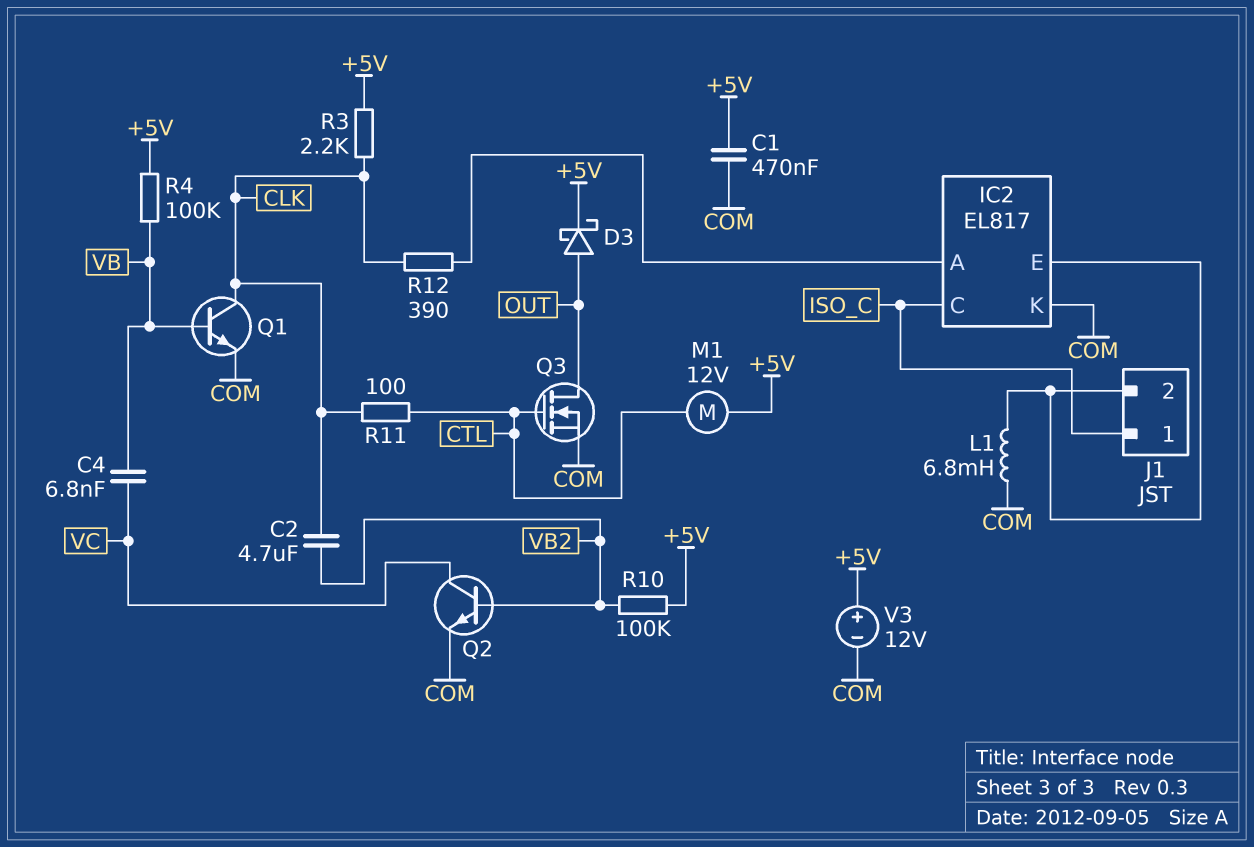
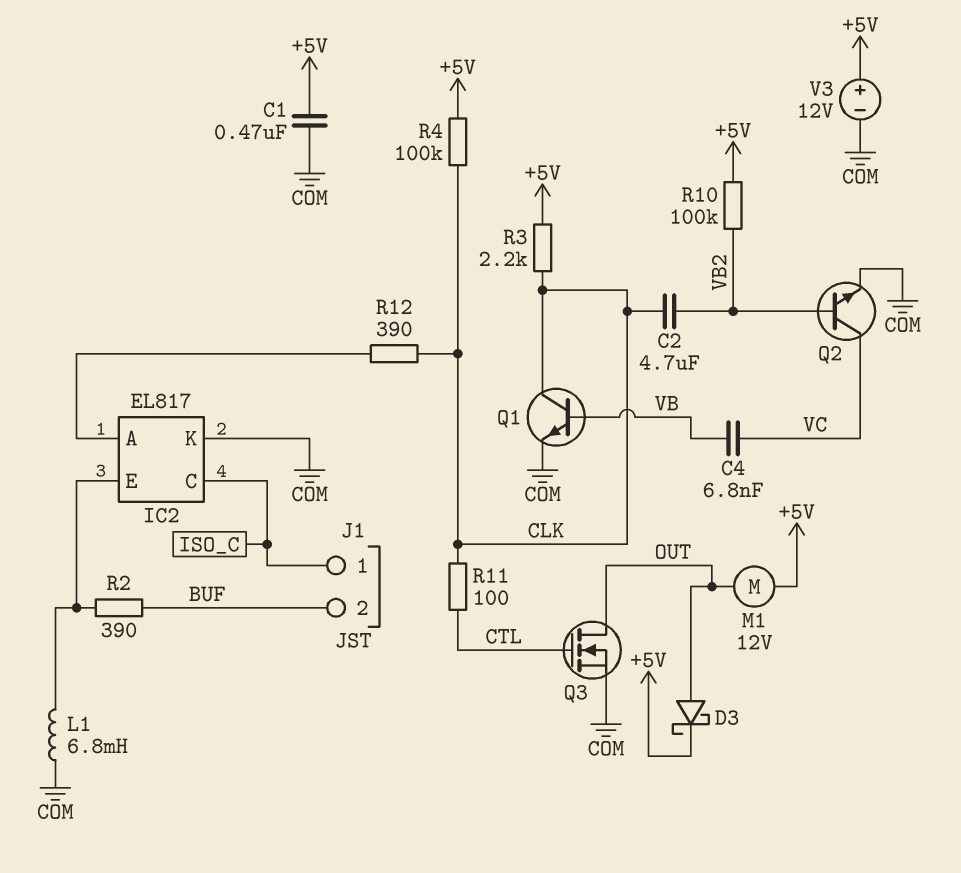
J1 pin 2: IC2/E -> BUF
M1: motor 12V (+5V, CTL) -> motor 12V (+5V, OUT)
R2: none -> 390 (BUF, IC2/E)
R4: 100k (+5V, VB) -> 100k (+5V, CLK)

